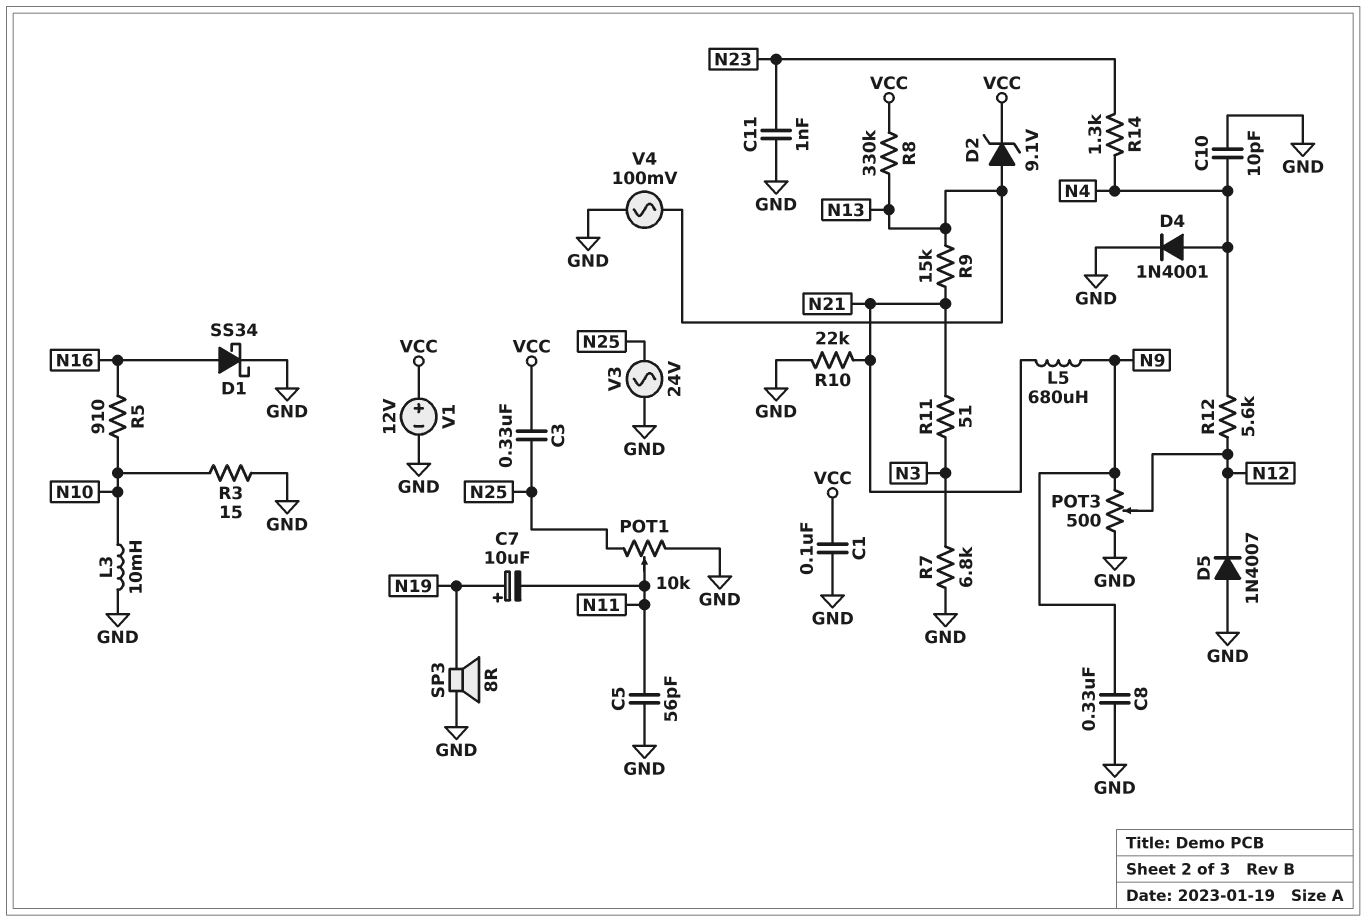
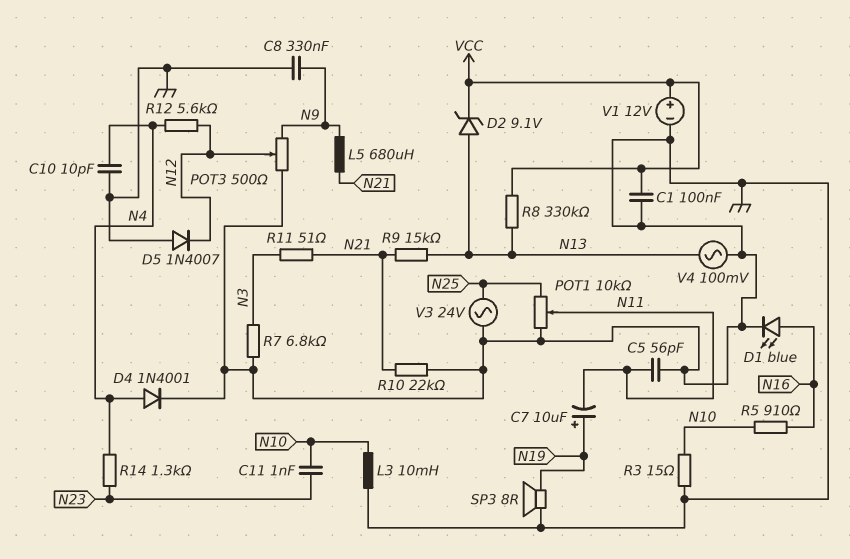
C3: 330nF (N25, VCC) -> none
C11: 1nF (GND, N23) -> 1nF (N10, N23)
D1: schottky SS34 (A N16, K GND) -> LED blue (A N16, K GND)

